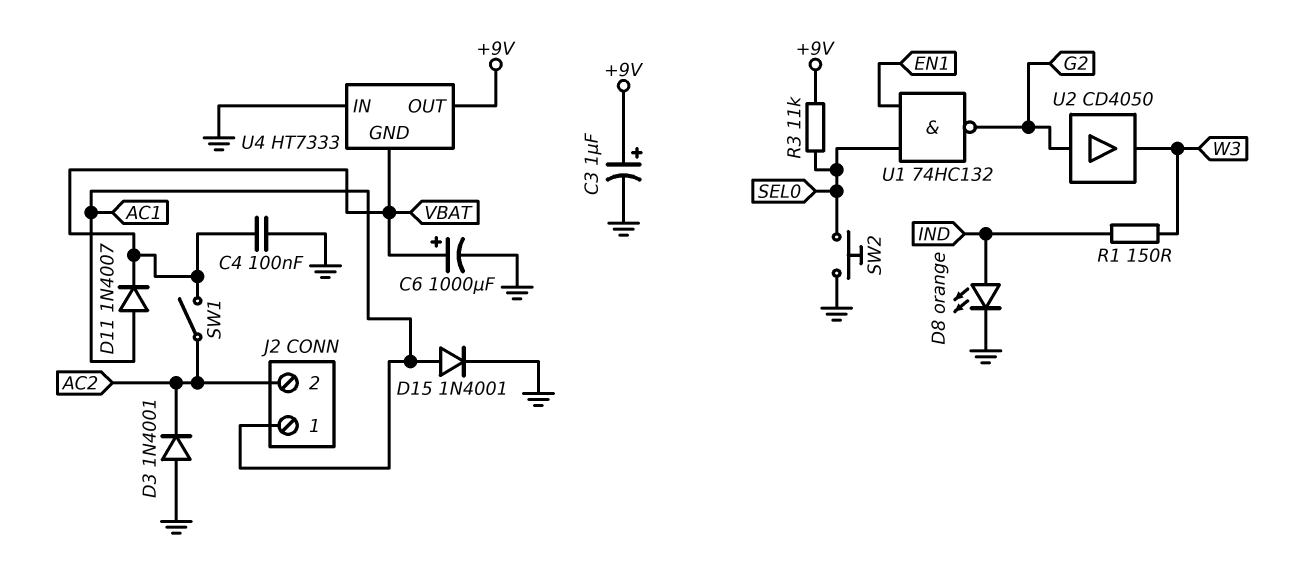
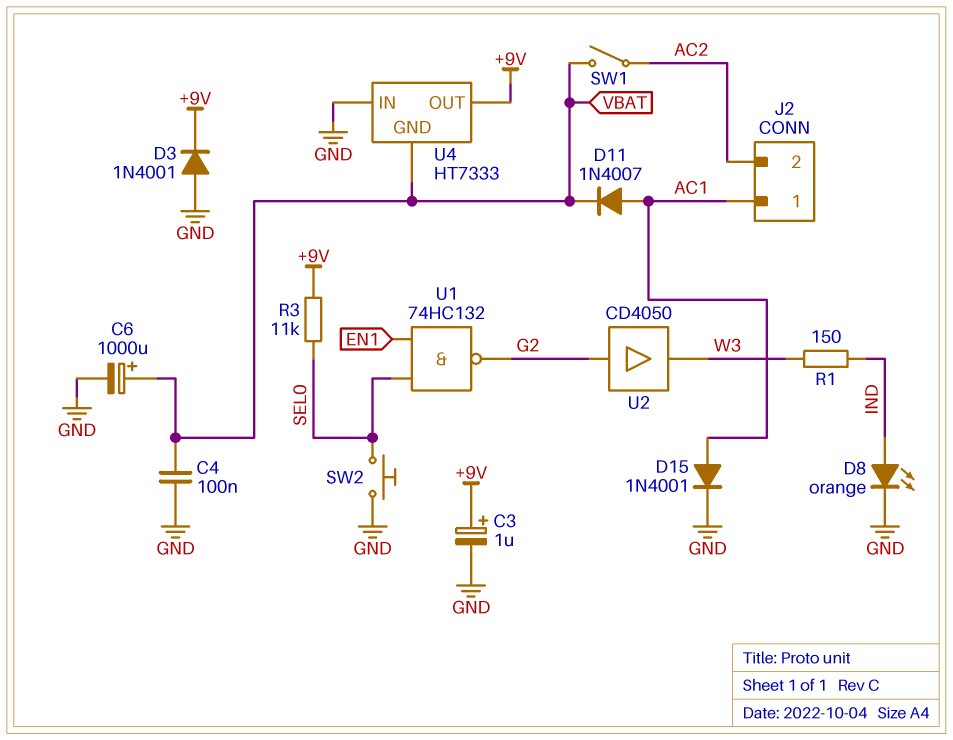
D3: diode 1N4001 (A GND, K AC2) -> diode 1N4001 (A GND, K +9V)

